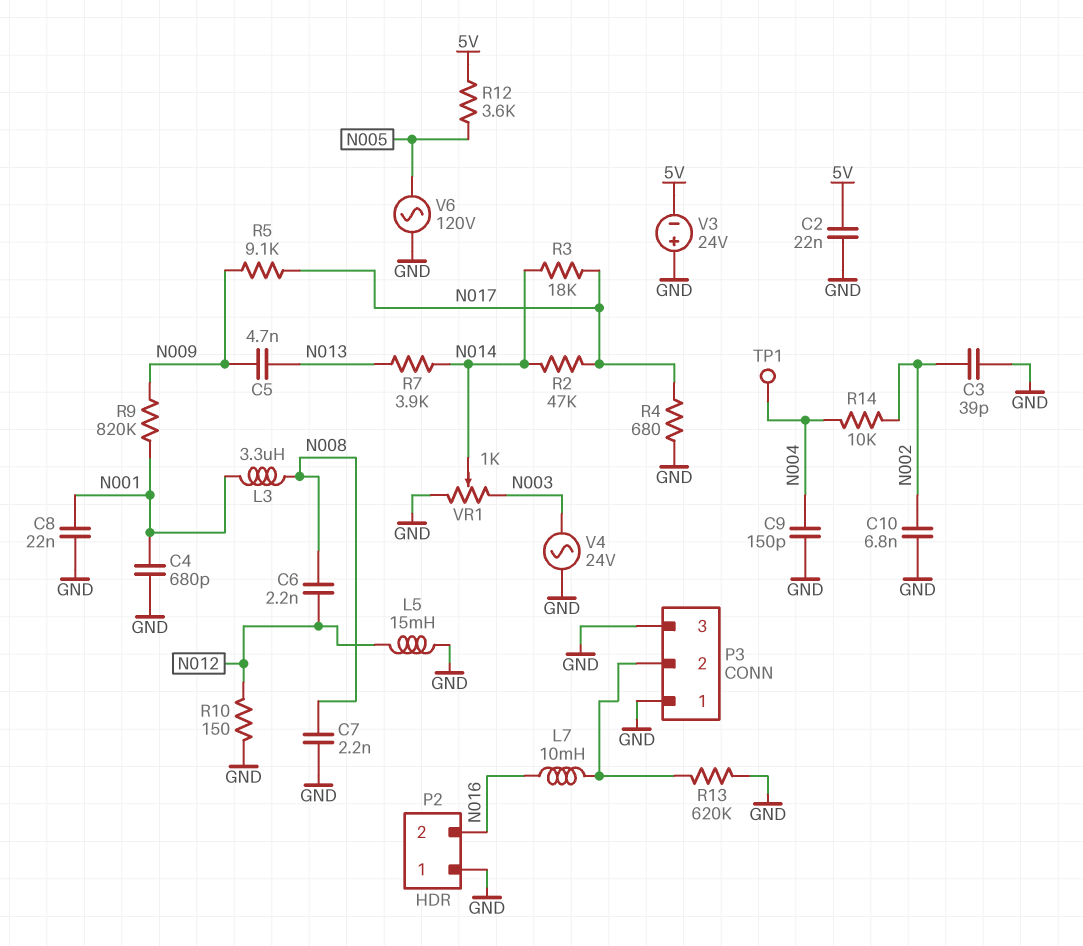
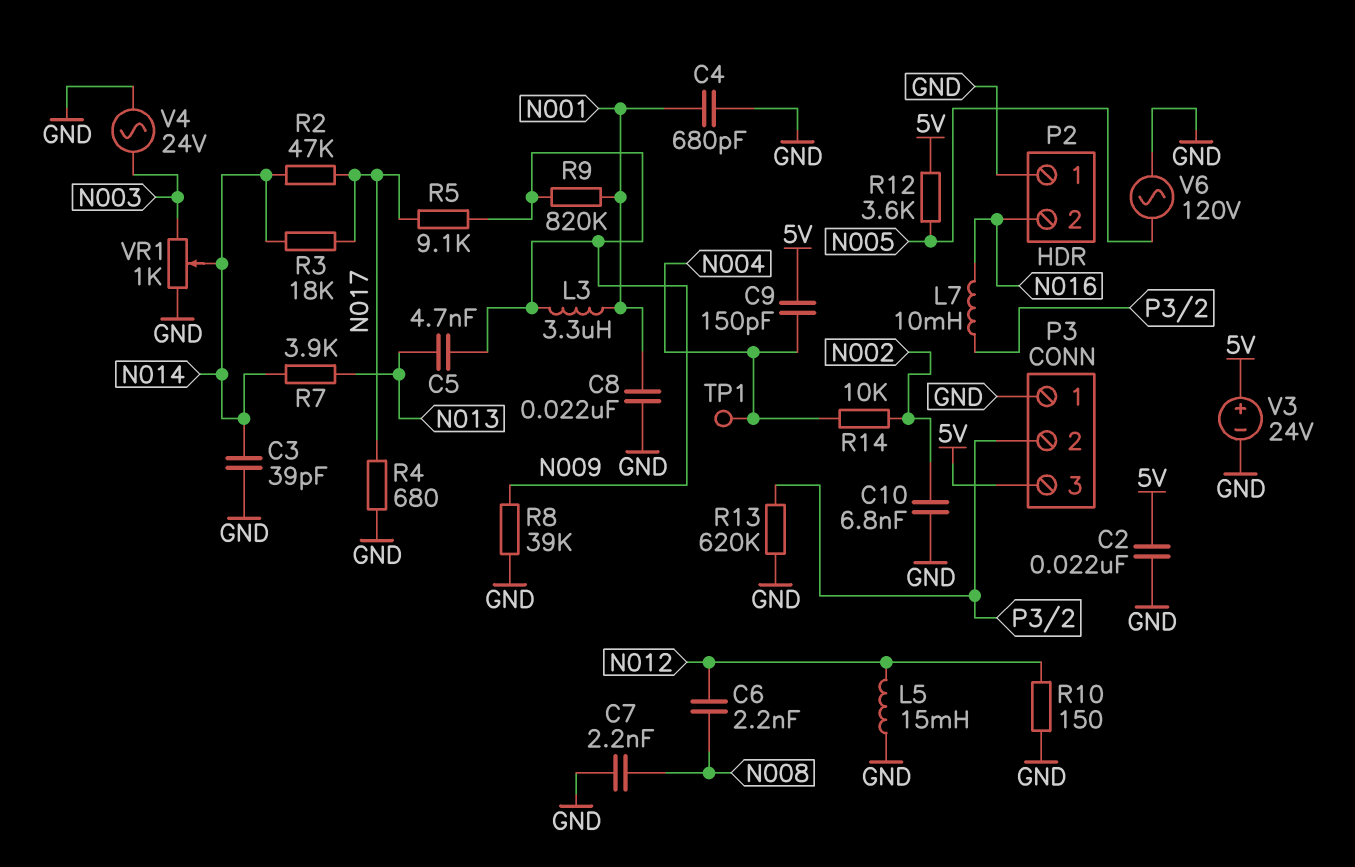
C3: 39pF (GND, N002) -> 39pF (GND, N014)
C9: 150pF (GND, N004) -> 150pF (5V, N004)
L3: 3.3uH (N001, N008) -> 3.3uH (N001, N009)
P3 pin 3: GND -> 5V
R8: none -> 39k (GND, N009)
V3: 24V (plus GND, minus 5V) -> 24V (plus 5V, minus GND)

